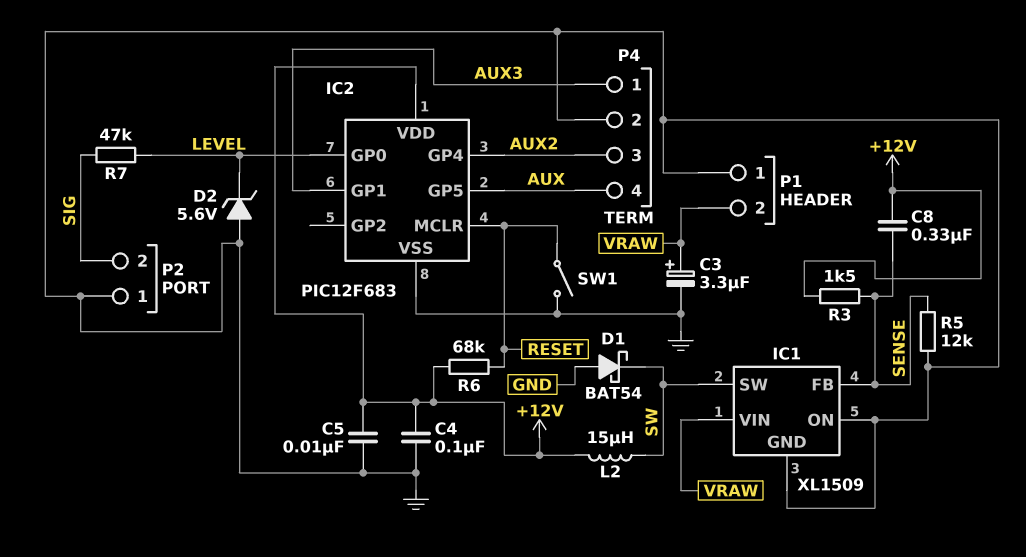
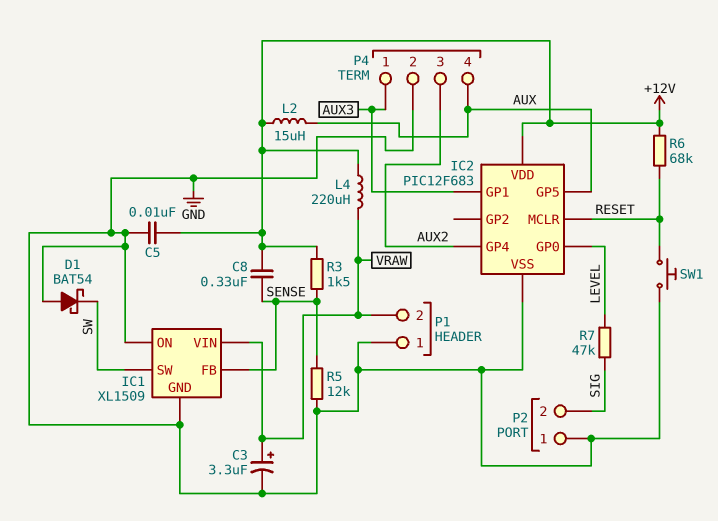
C4: 100nF (+12V, GND) -> none
D2: zener 5.6V (A GND, K LEVEL) -> none
L2: 15uH (+12V, SW) -> 15uH (+12V, AUX)
L4: none -> 220uH (+12V, VRAW)
SW1: switch (GND, RESET) -> button (GND, RESET)

